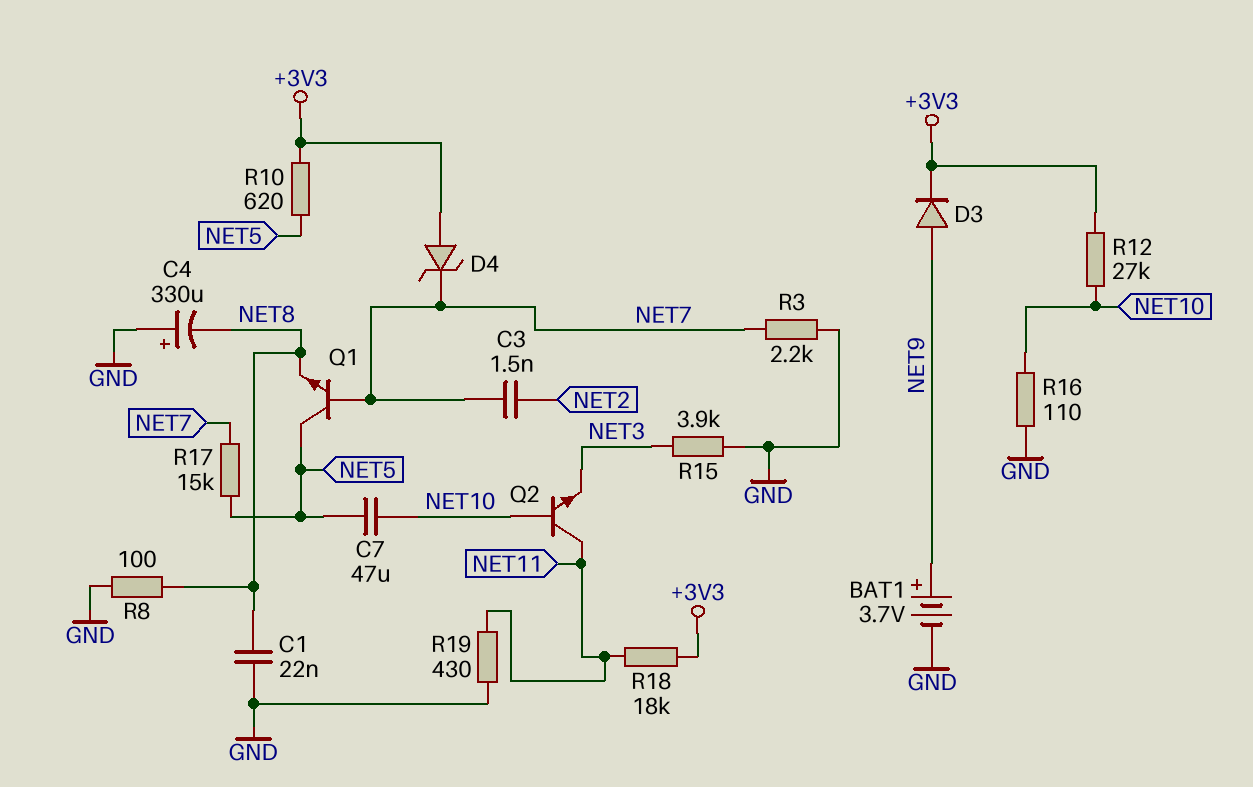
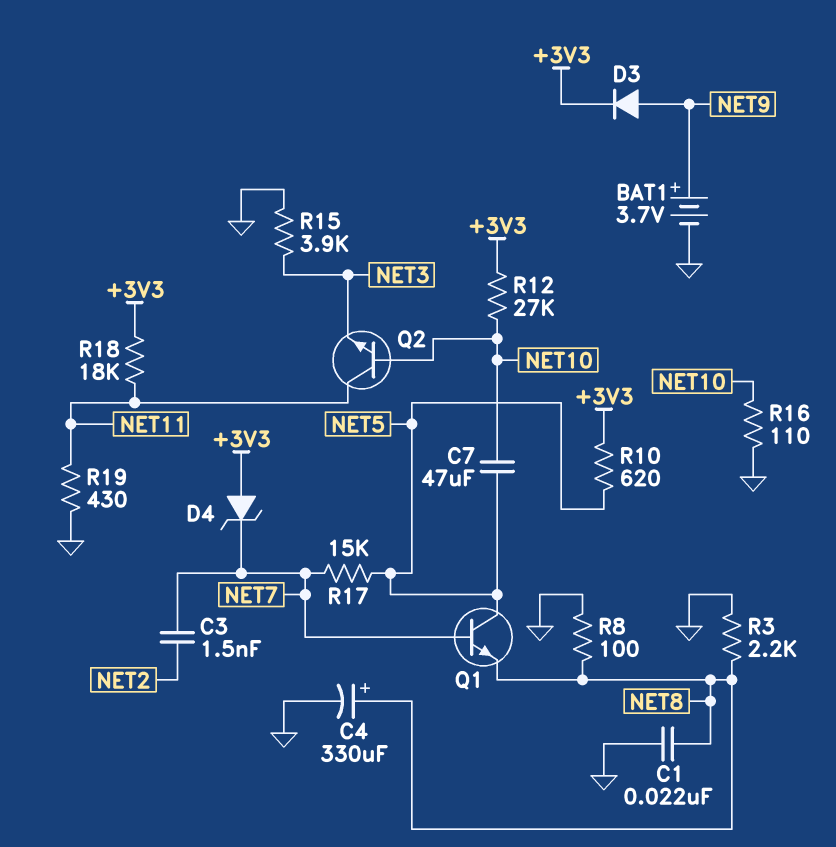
C4: 330uF (plus GND, minus NET8) -> 330uF (plus NET8, minus GND)
R3: 2.2k (GND, NET7) -> 2.2k (GND, NET8)

